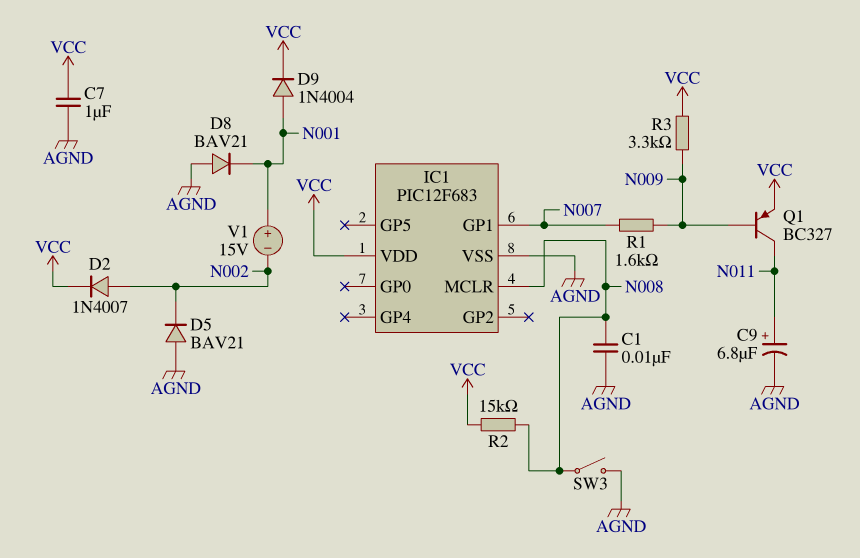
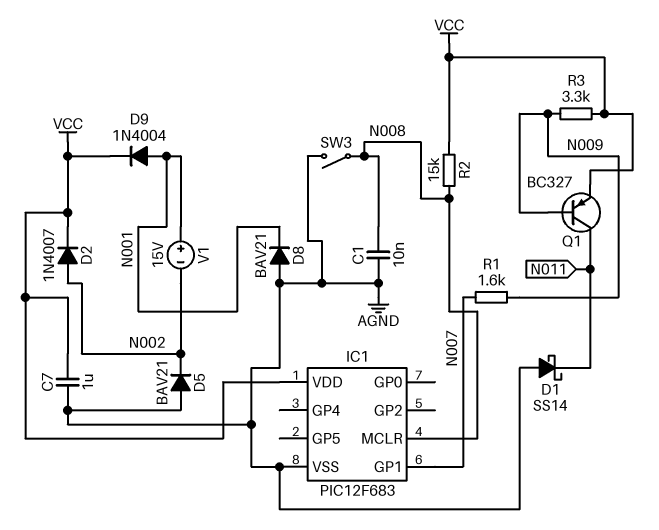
C9: 6.8uF (plus N011, minus AGND) -> none
D1: none -> schottky SS14 (A AGND, K N011)

